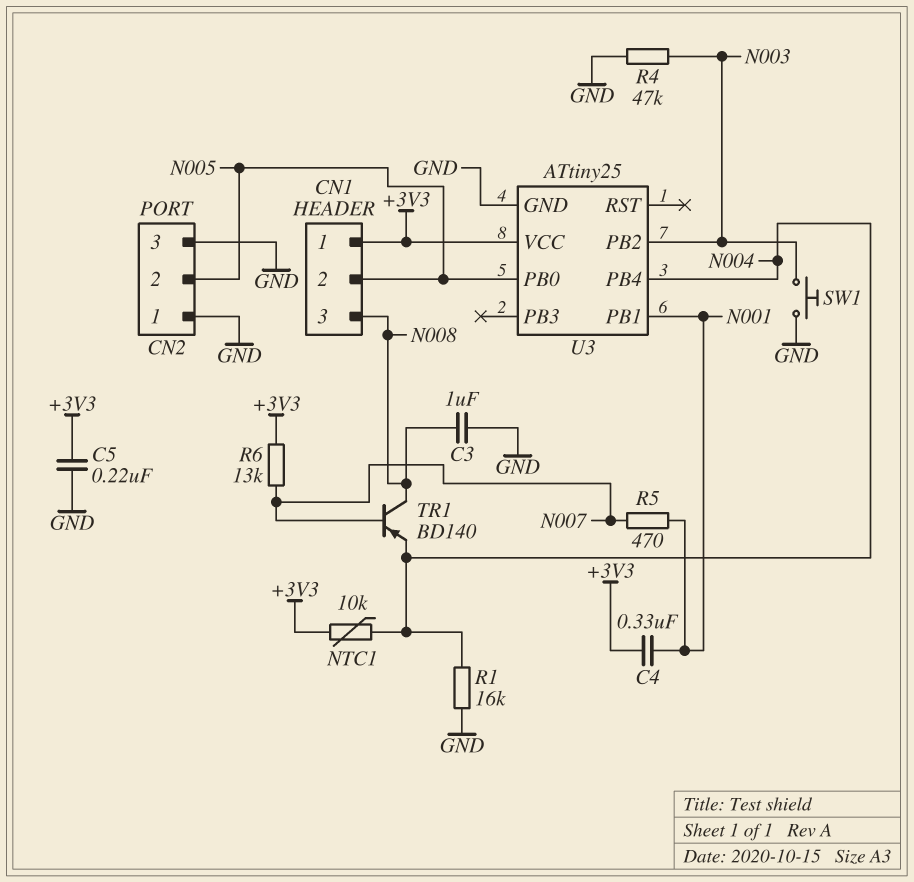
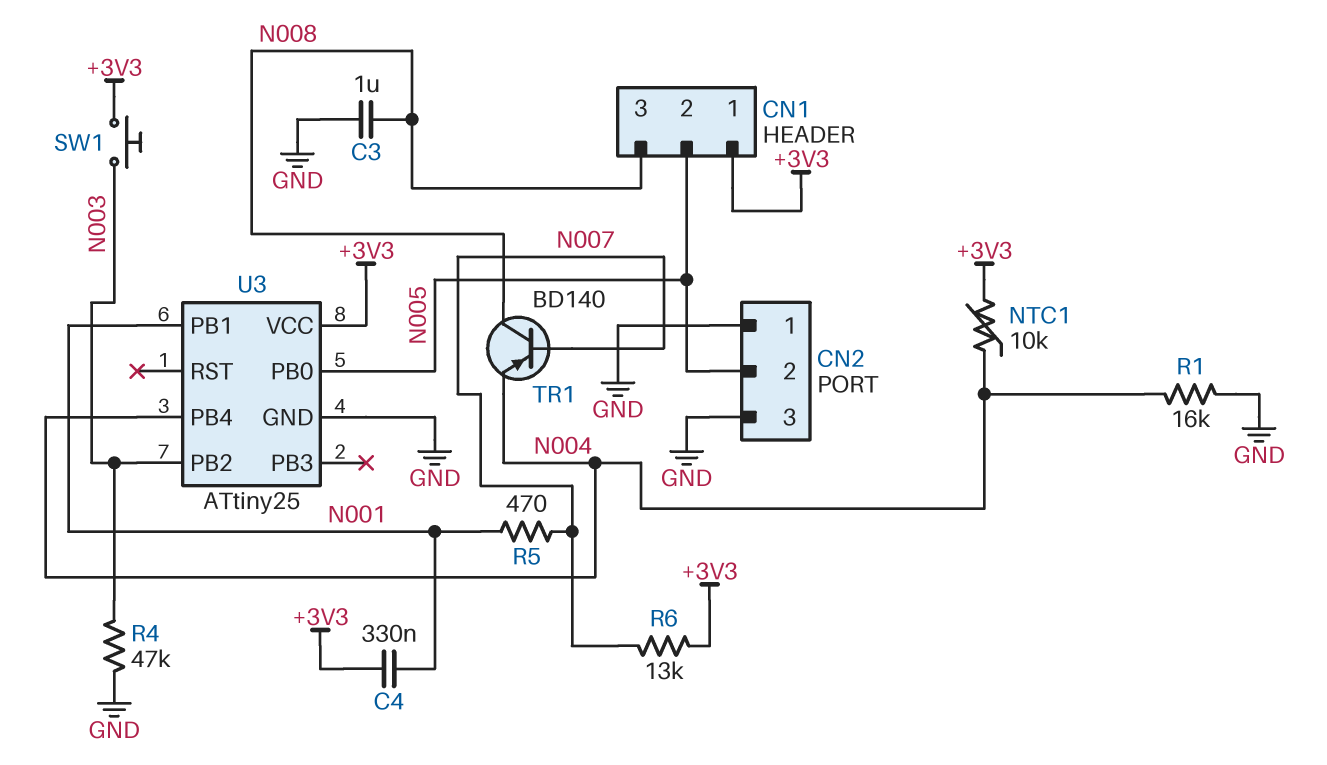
C5: 220nF (+3V3, GND) -> none
SW1: button (GND, N003) -> button (+3V3, N003)

